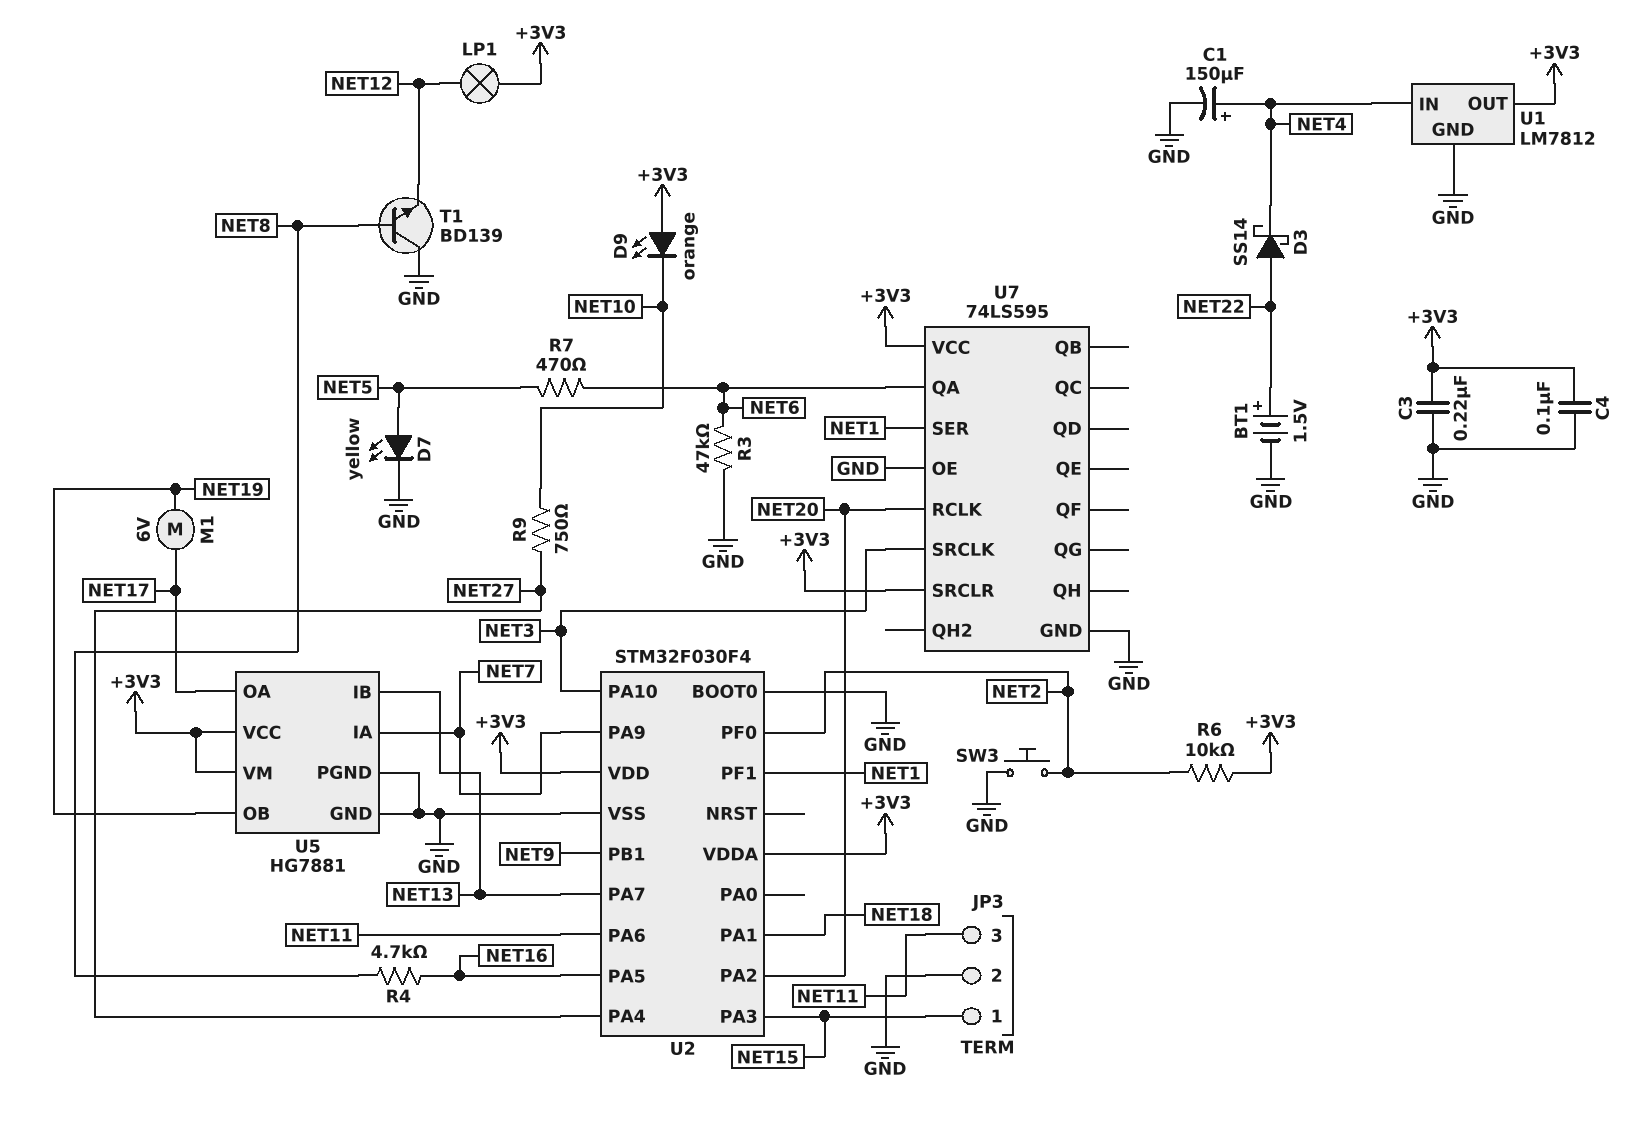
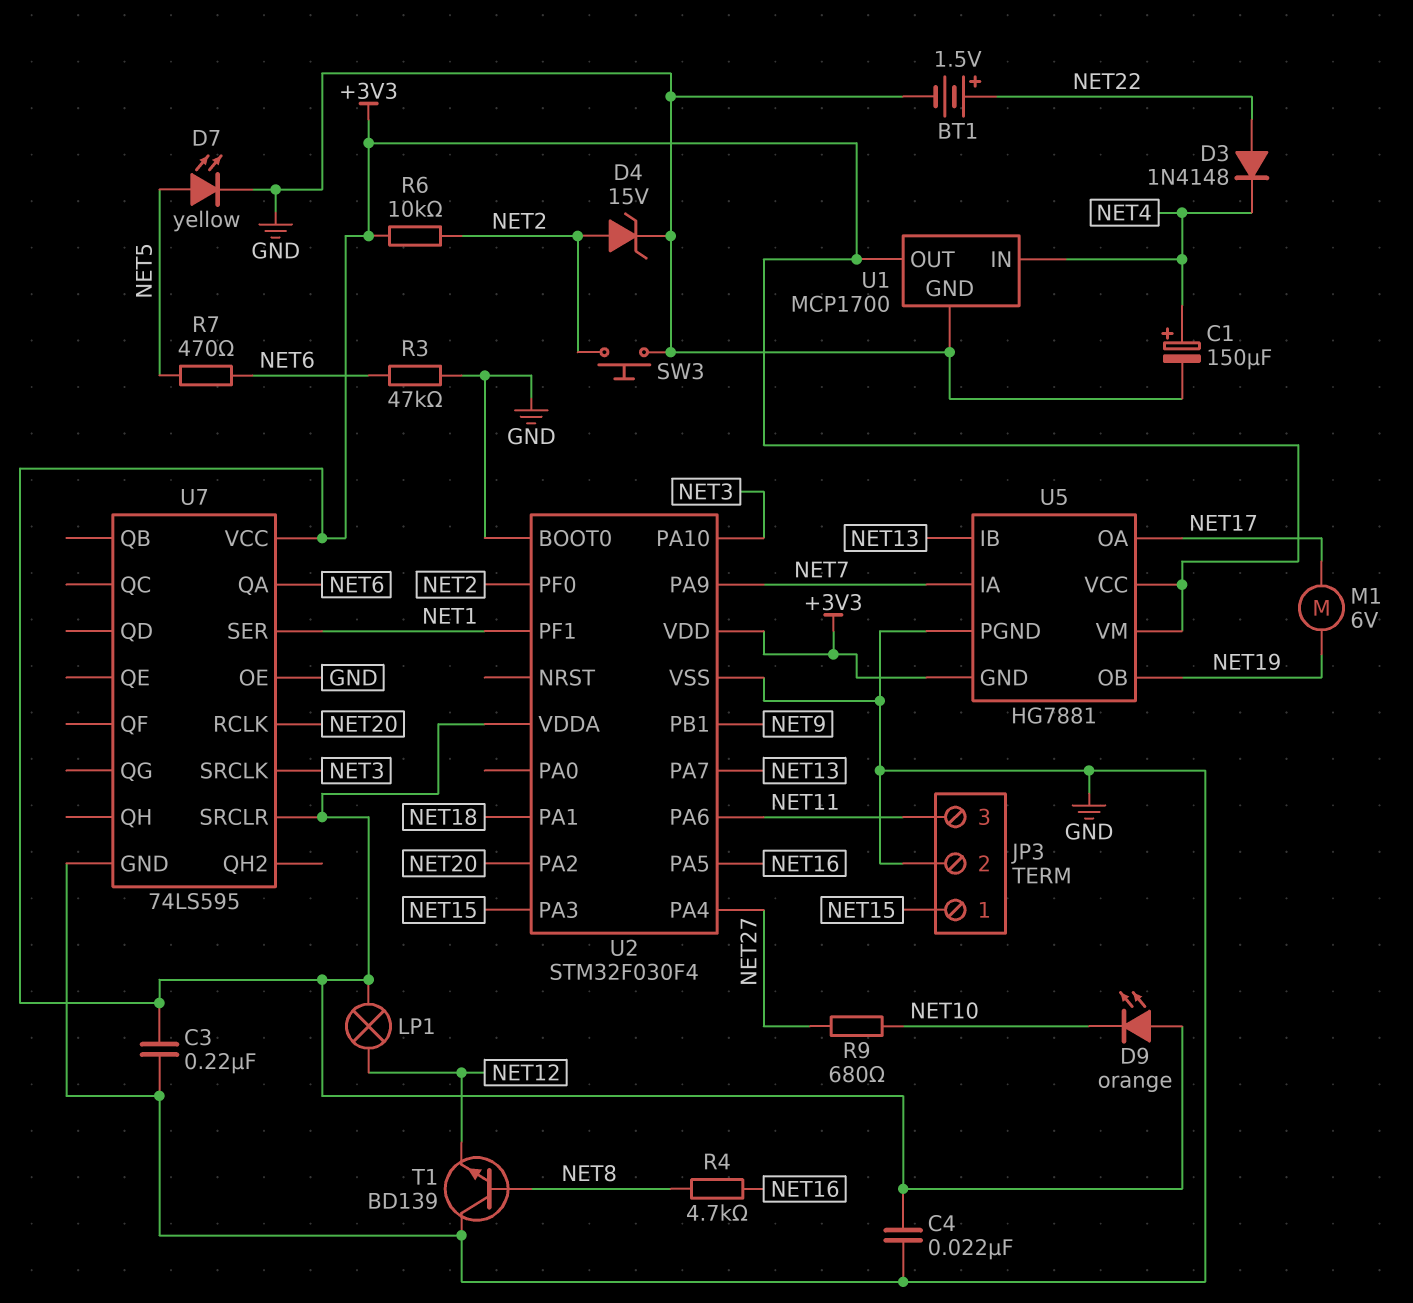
C4: 100nF (+3V3, GND) -> 22nF (+3V3, GND)
D3: schottky SS14 (A NET22, K NET4) -> diode 1N4148 (A NET22, K NET4)
D4: none -> zener 15V (A NET2, K GND)
R9: 750 (NET10, NET27) -> 680 (NET10, NET27)
U1: LM7812 -> MCP1700
U5 pin GND: GND -> +3V3

